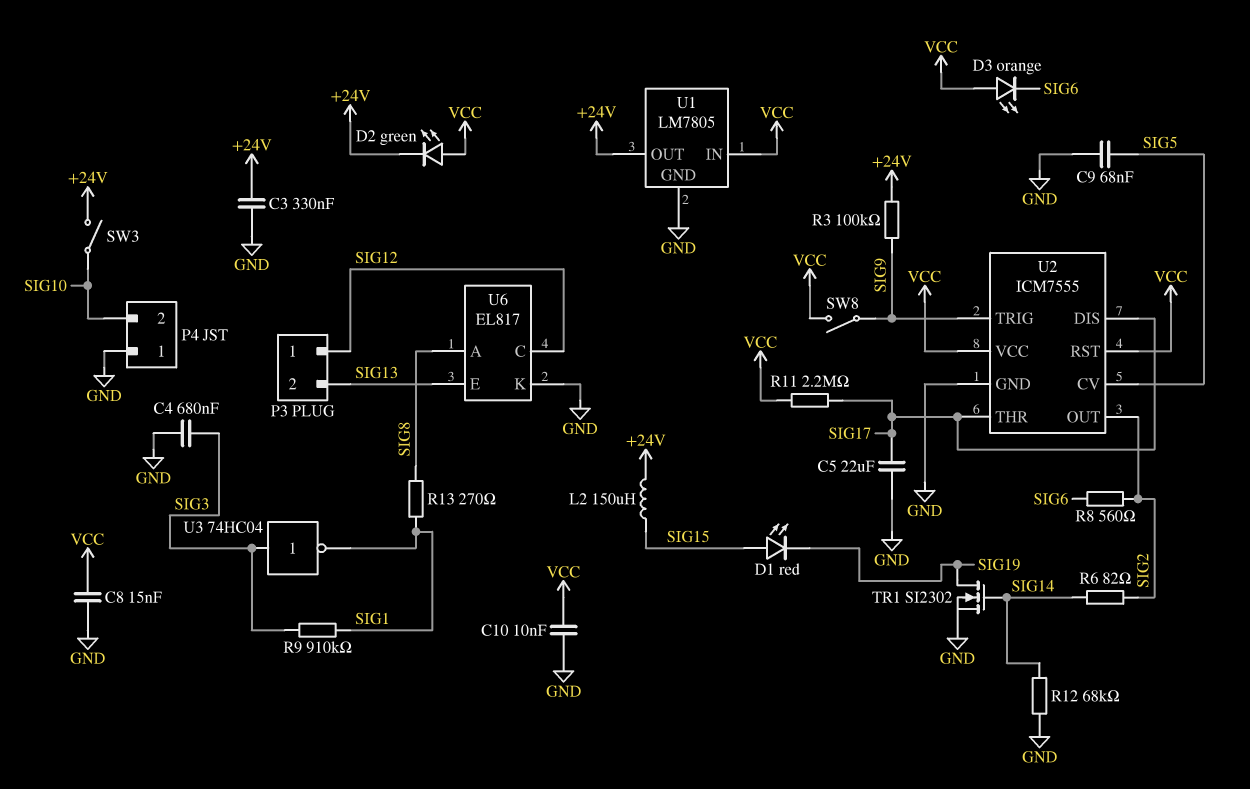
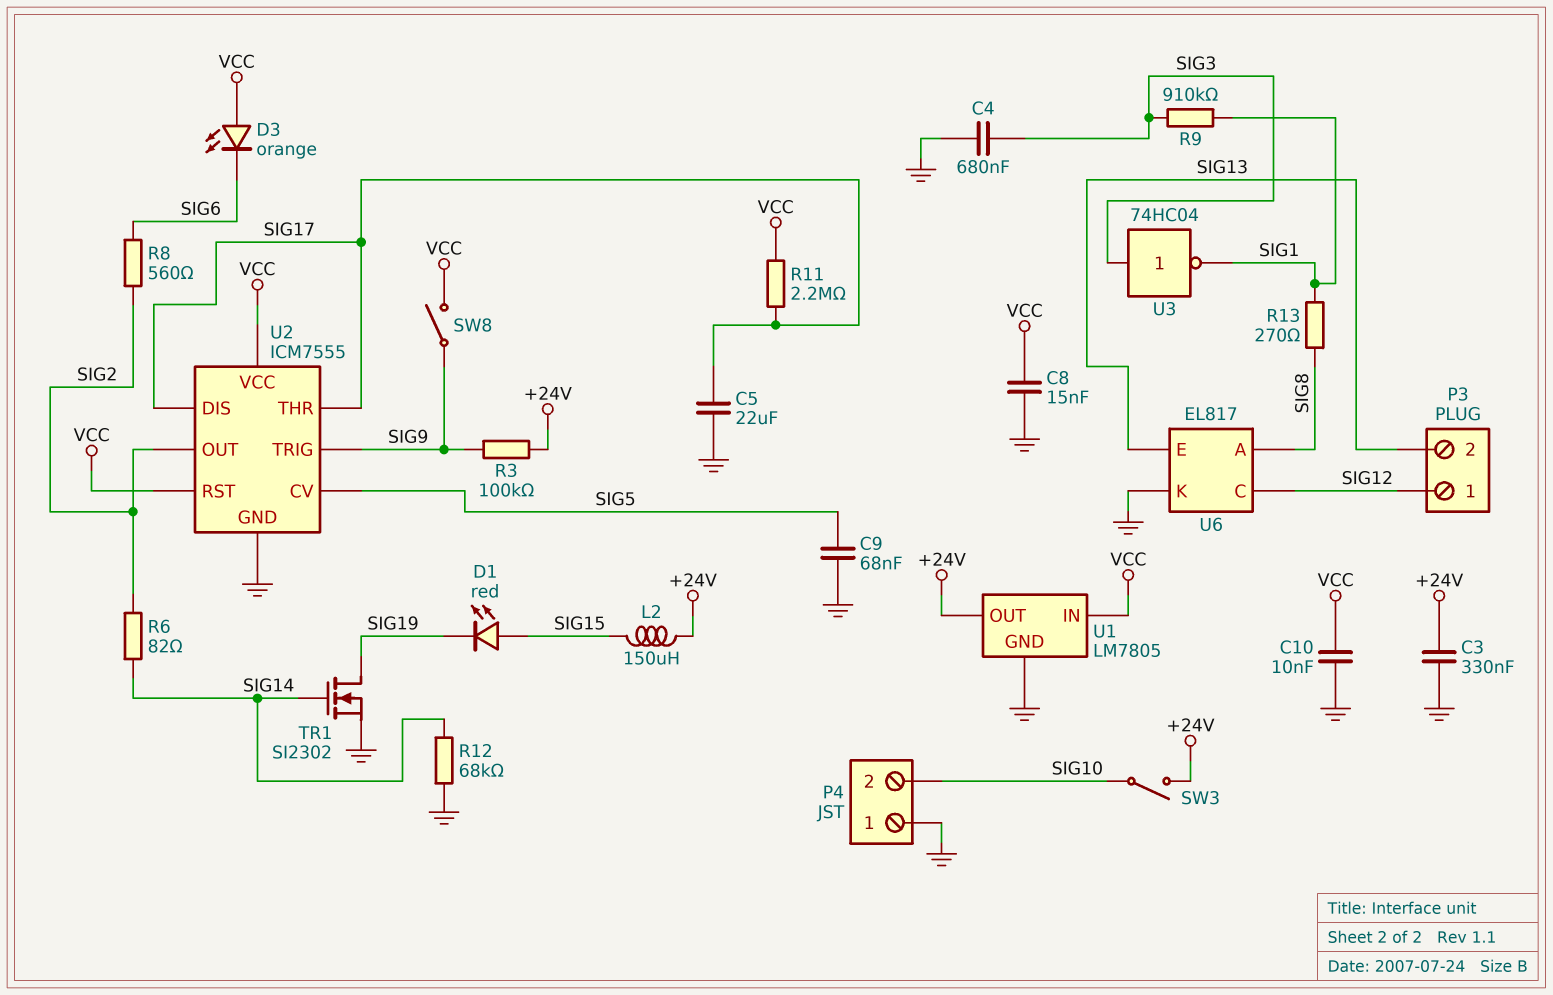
D2: LED green (A VCC, K +24V) -> none

